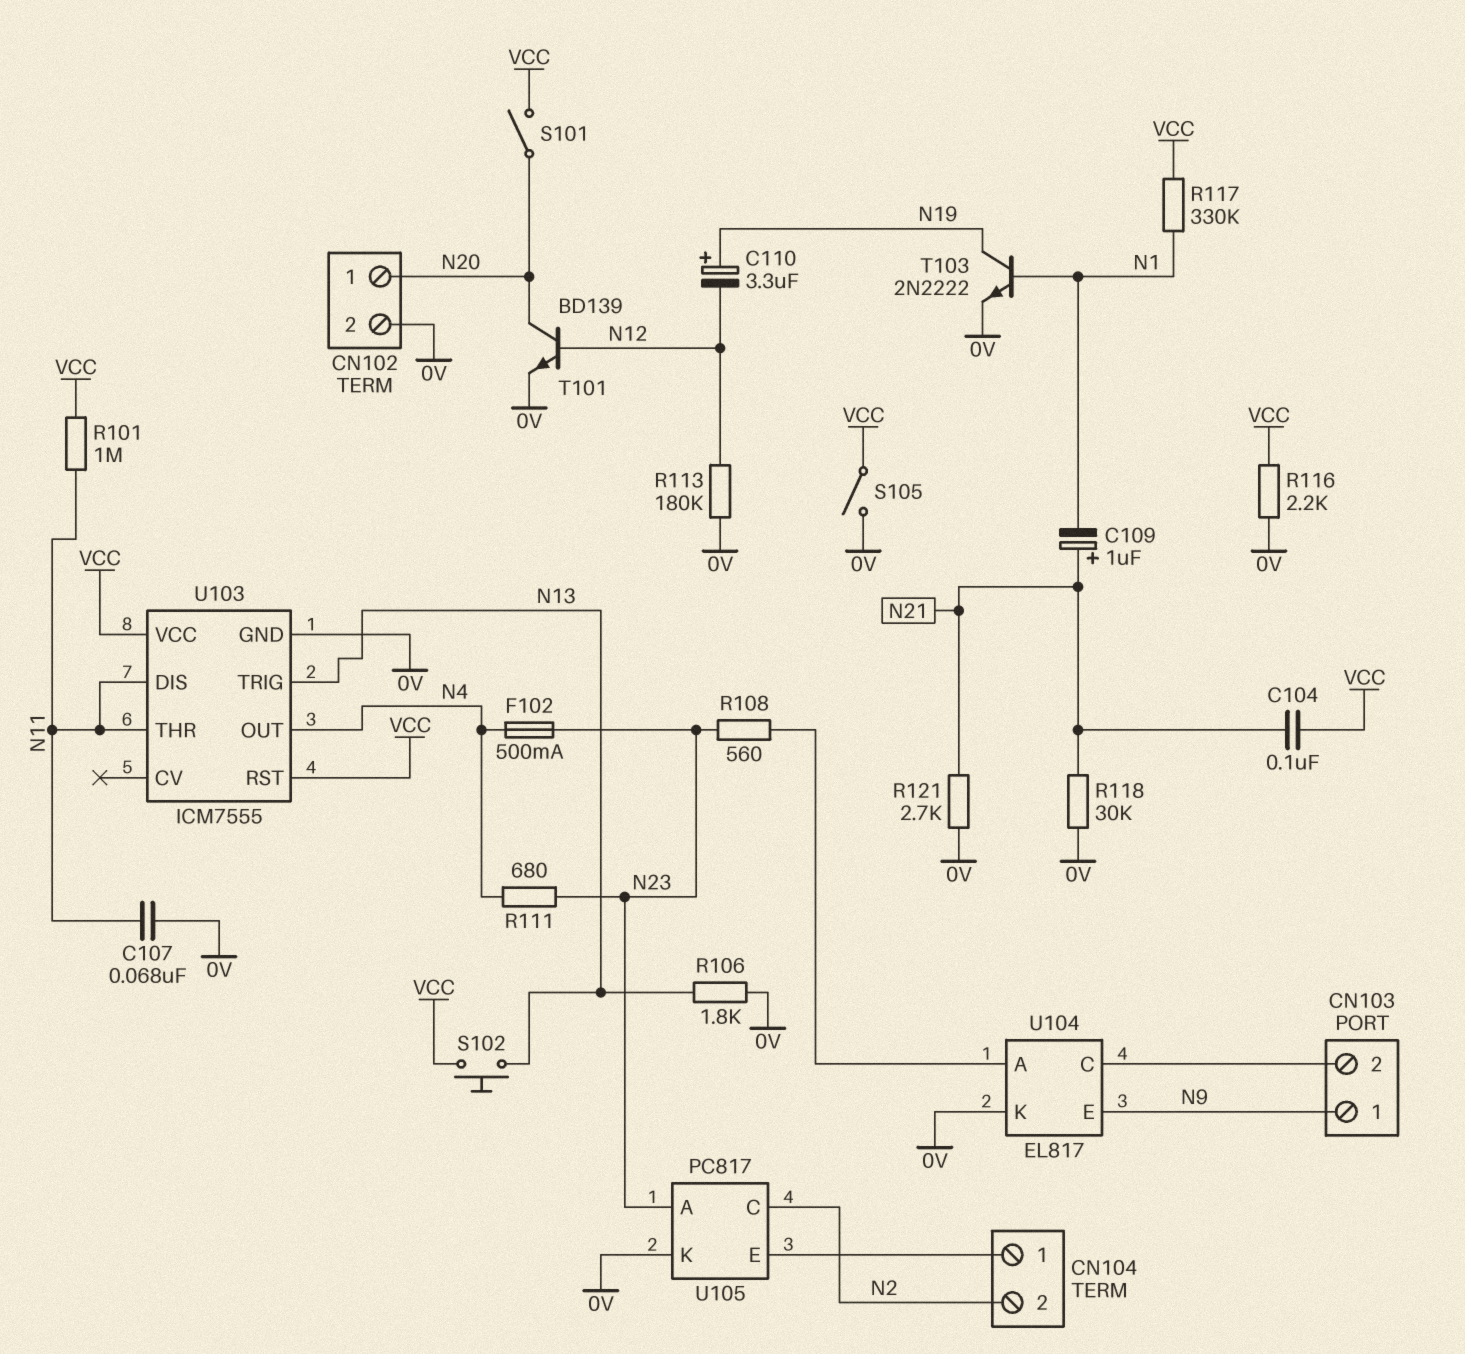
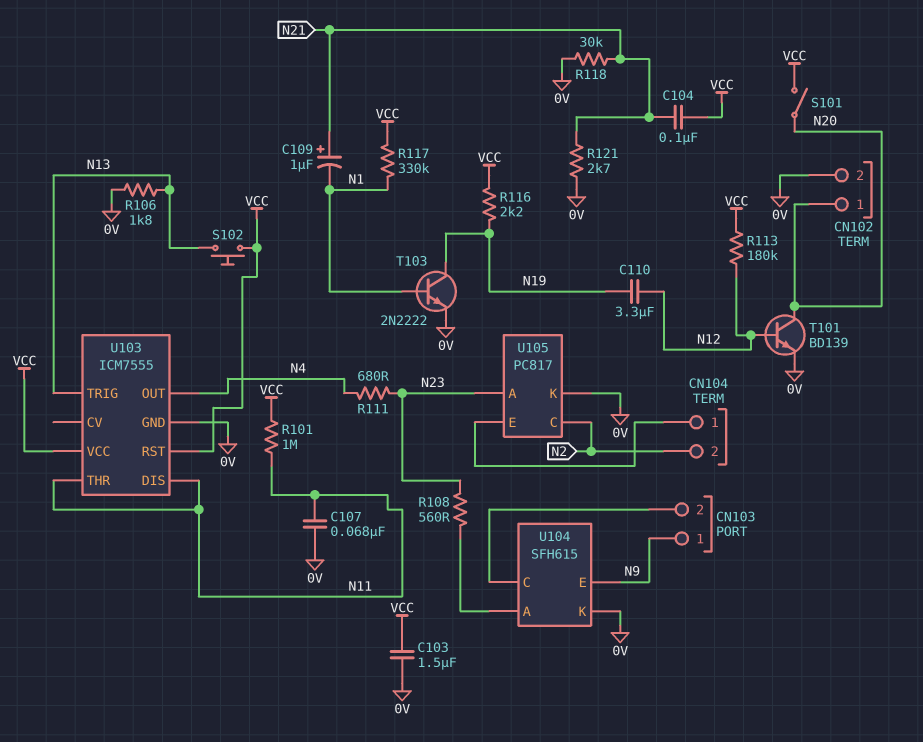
C103: none -> 1.5uF (0V, VCC)
C110: 3.3uF (plus N19, minus N12) -> 3.3uF (N12, N19)
F102: 500mA (N4, N23) -> none
R113: 180k (0V, N12) -> 180k (N12, VCC)
R116: 2.2k (0V, VCC) -> 2.2k (N19, VCC)
S105: switch (0V, VCC) -> none
U104: EL817 -> SFH615

